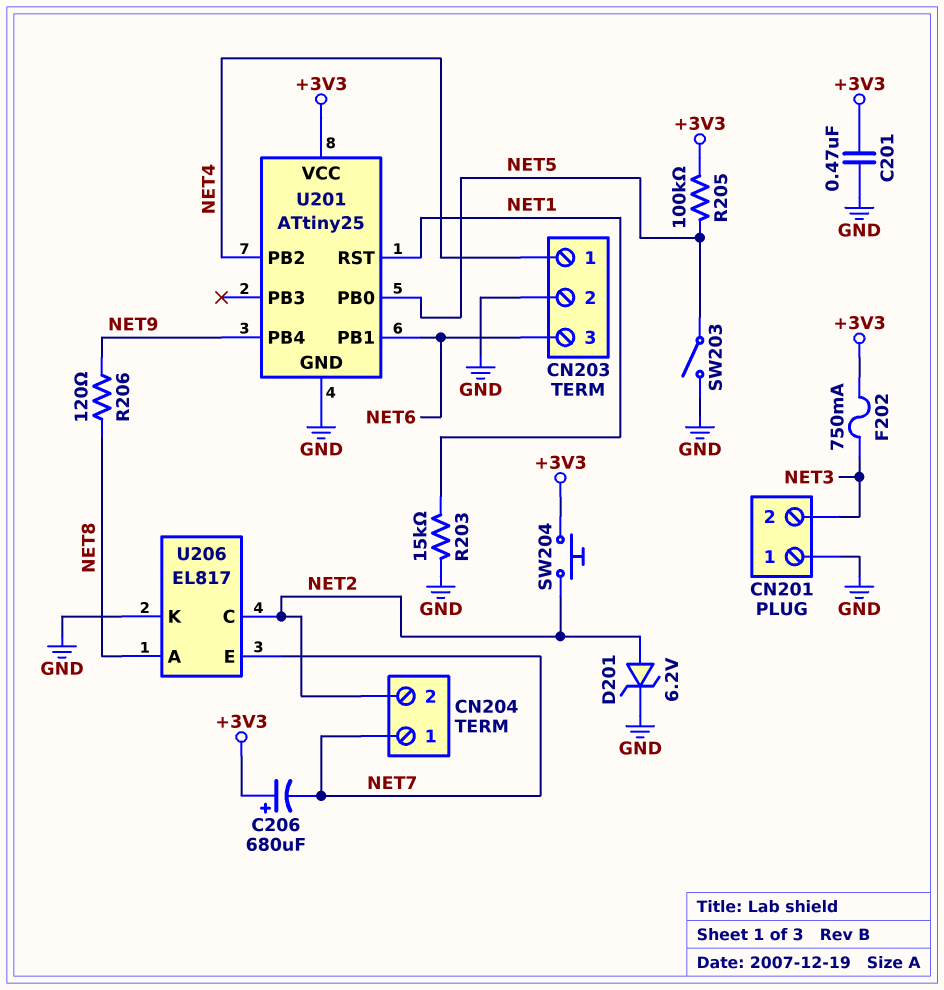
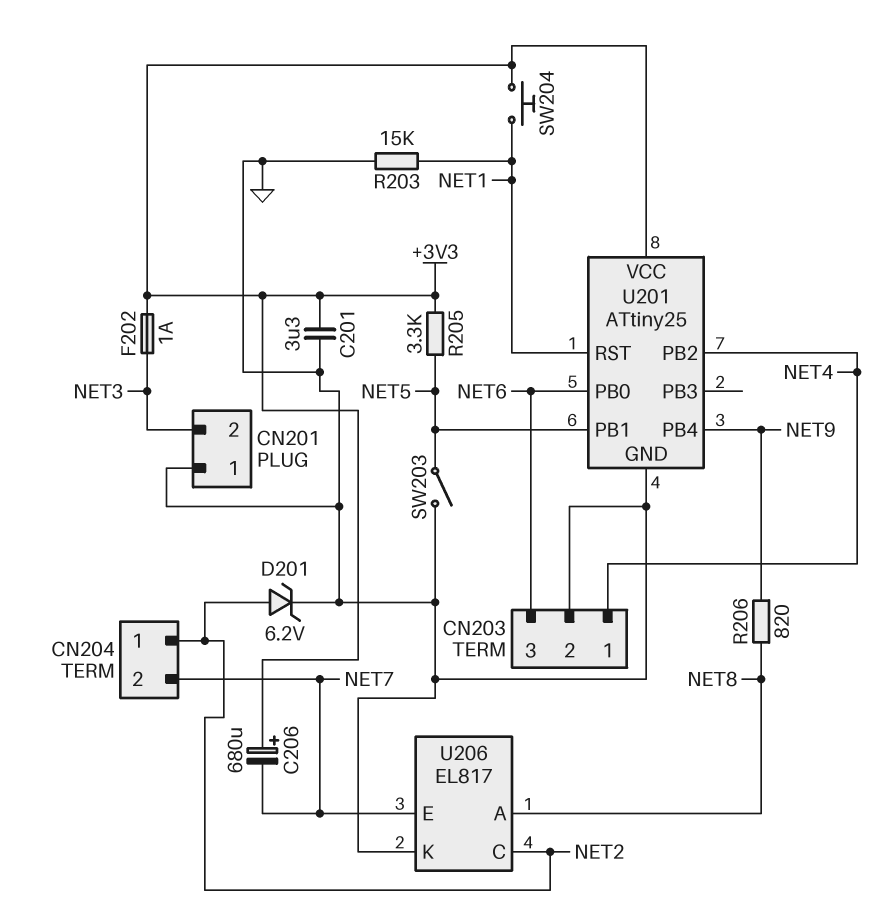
C201: 470nF (+3V3, GND) -> 3.3uF (+3V3, GND)
CN204 pin 1: NET7 -> NET2
CN204 pin 2: NET2 -> NET7
F202: 750mA (+3V3, NET3) -> 1A (+3V3, NET3)
R205: 100k (+3V3, NET5) -> 3.3k (+3V3, NET5)
R206: 120 (NET8, NET9) -> 820 (NET8, NET9)
SW204: button (+3V3, NET2) -> button (+3V3, NET1)
U201 pin PB0: NET5 -> NET6
U201 pin PB1: NET6 -> NET5

